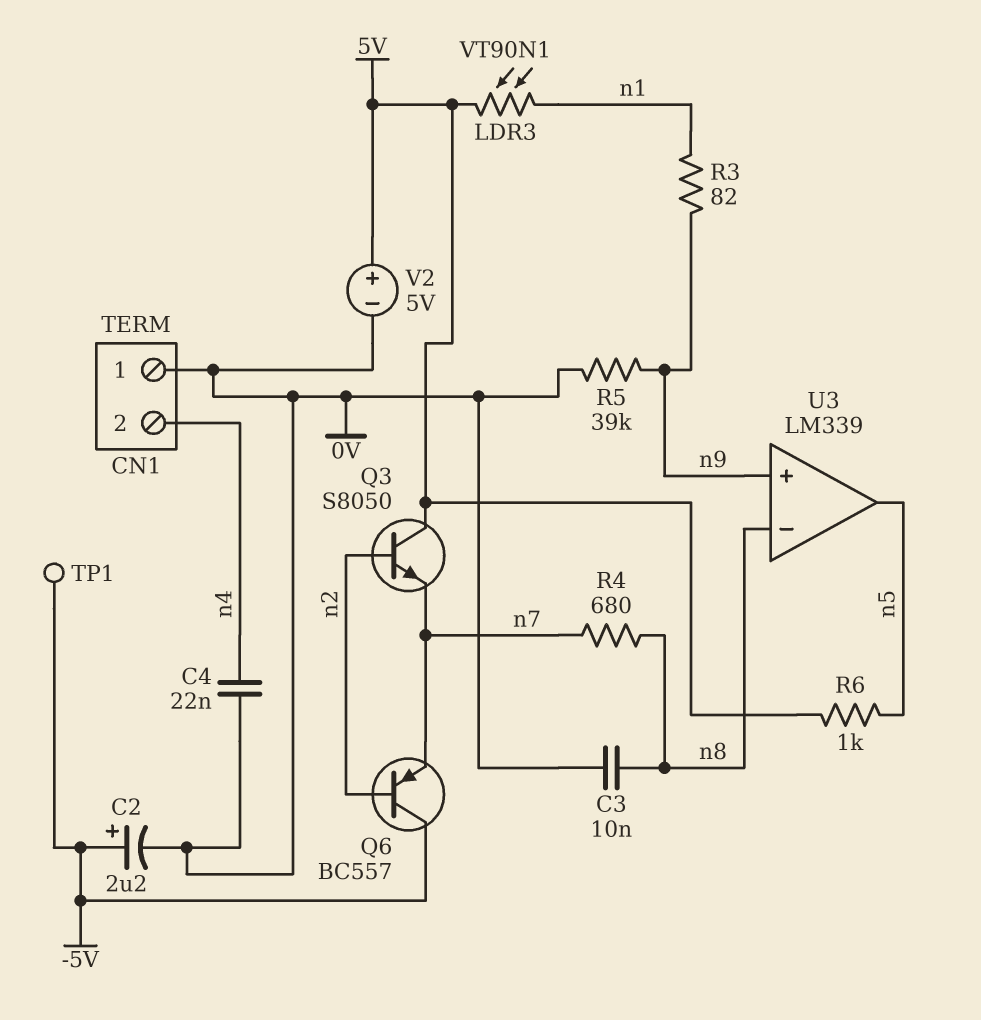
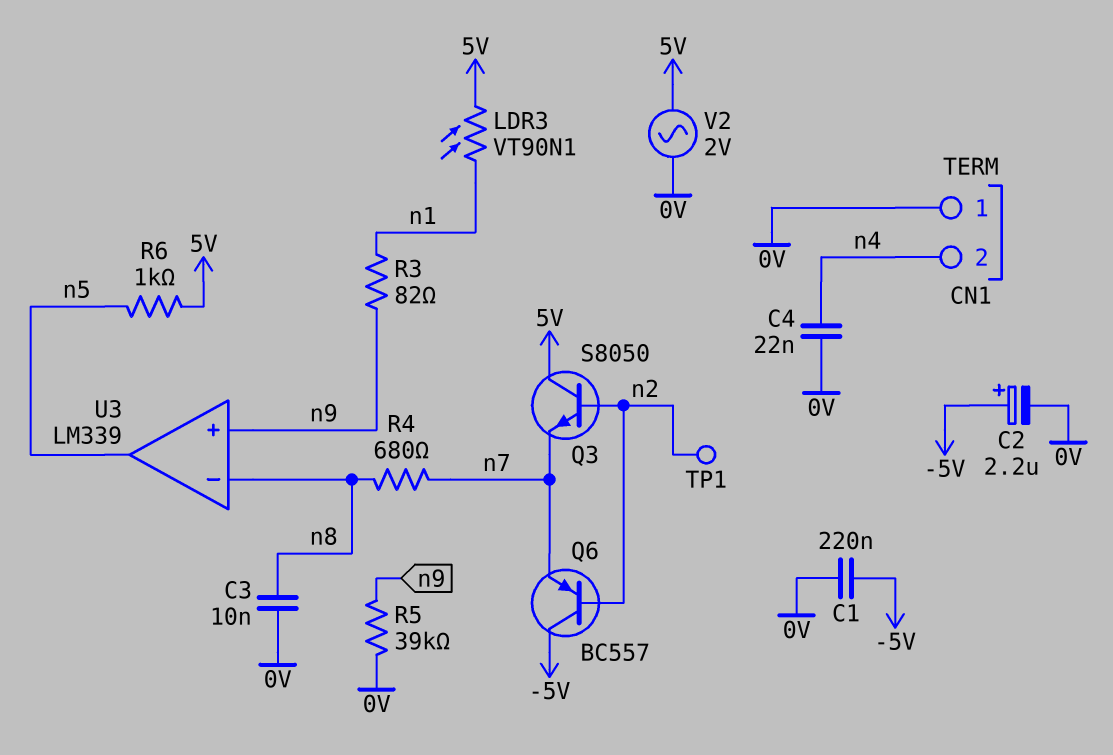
C1: none -> 220nF (-5V, 0V)
TP1: test point (-5V) -> test point (n2)
V2: 5V (plus 5V, minus 0V) -> AC 2V (0V, 5V)

